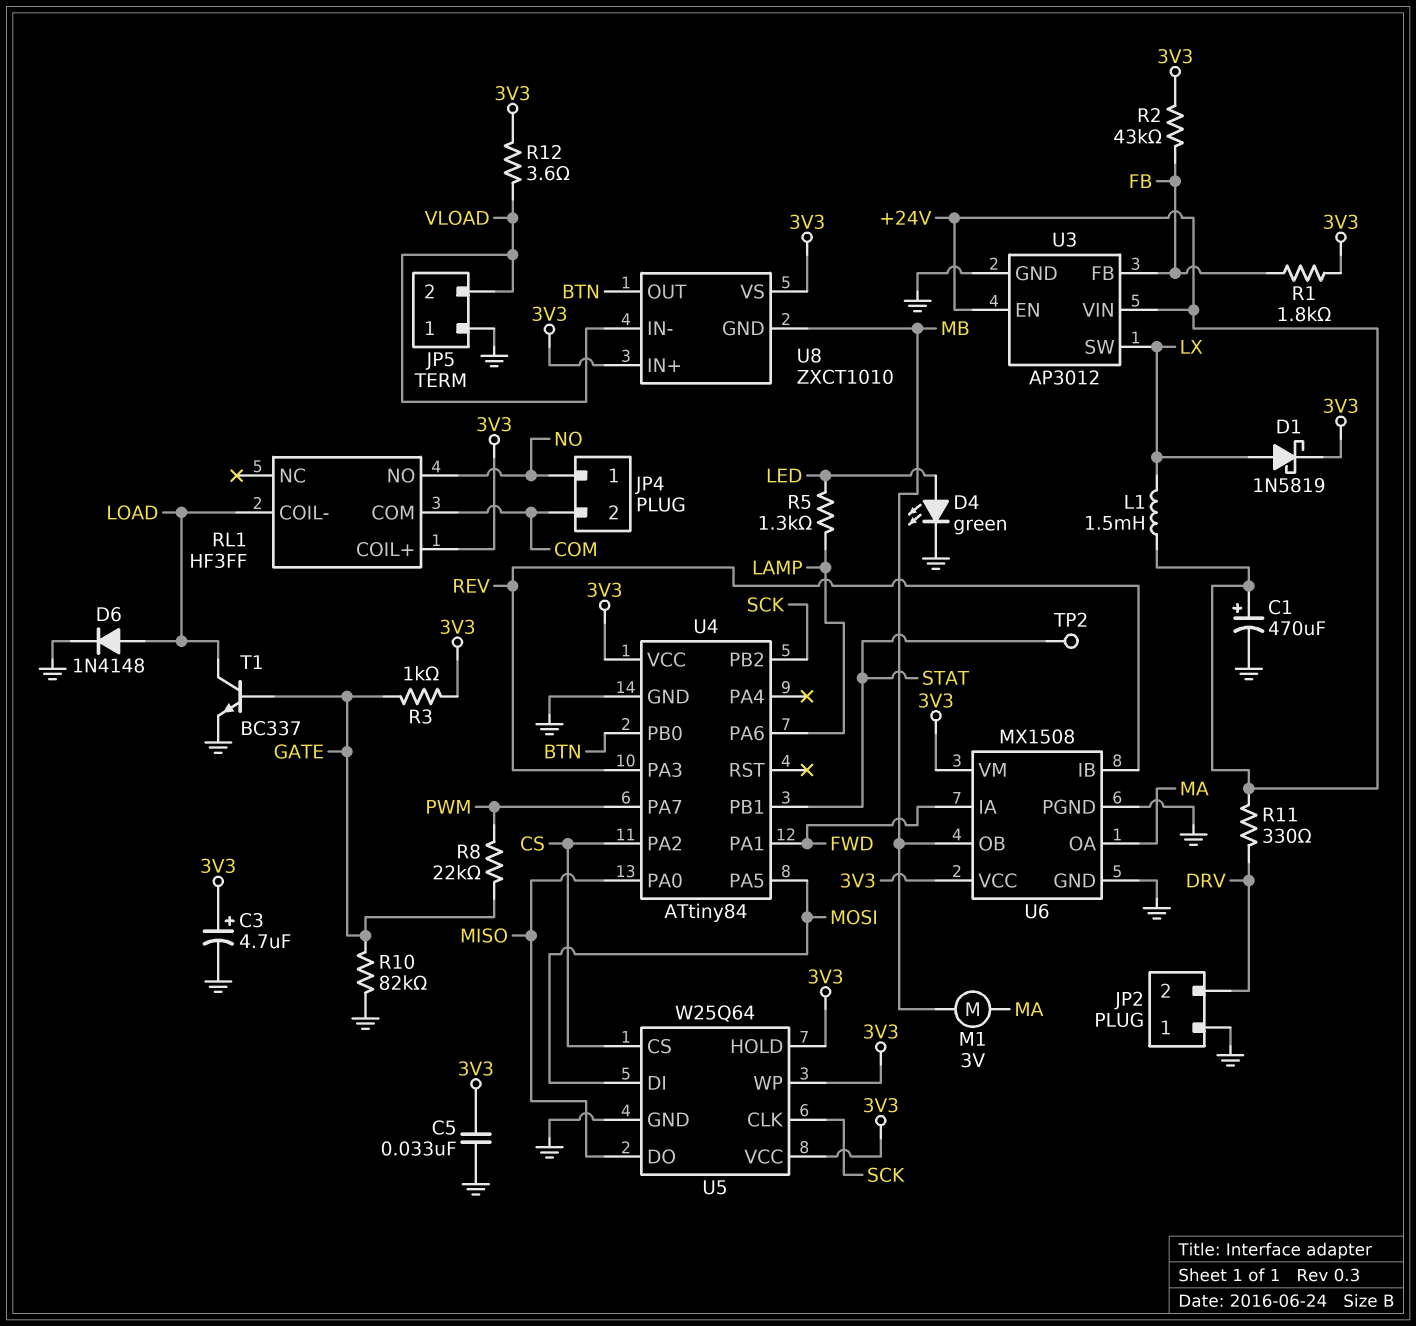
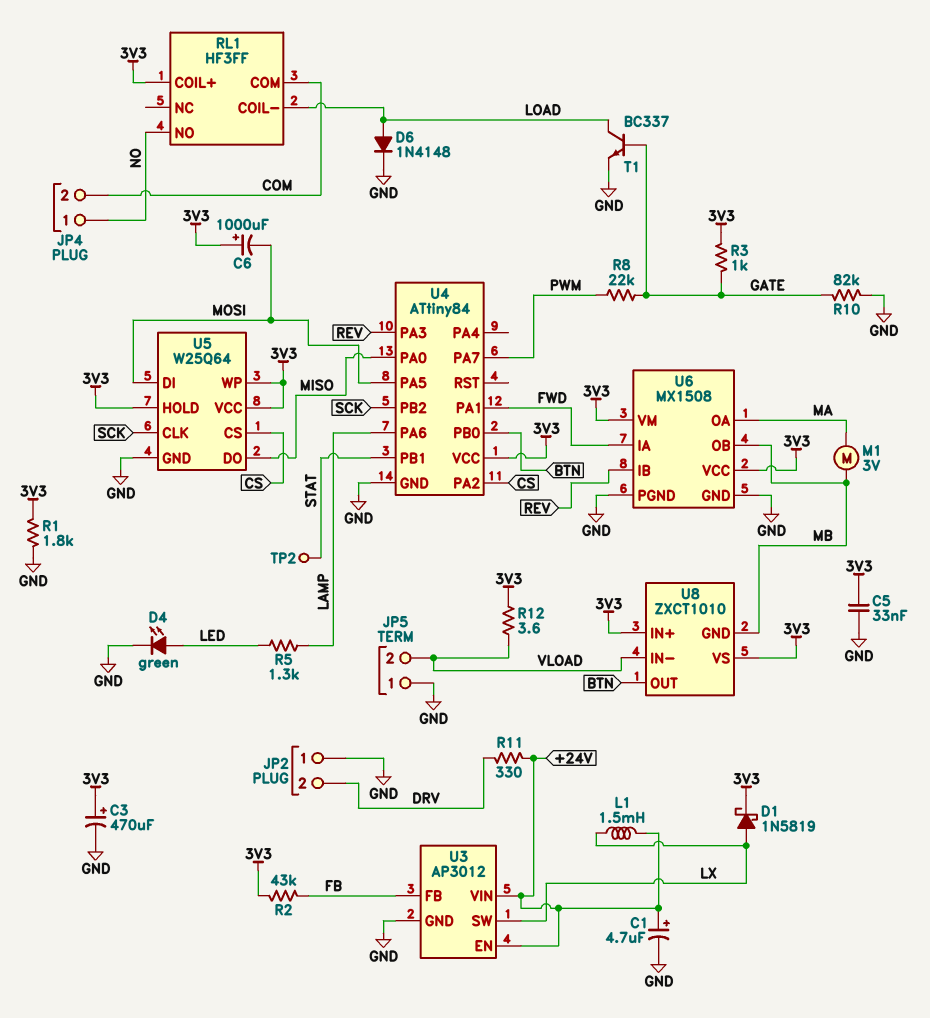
C1: 470uF (plus +24V, minus GND) -> 4.7uF (plus +24V, minus GND)
C3: 4.7uF (plus 3V3, minus GND) -> 470uF (plus 3V3, minus GND)
C6: none -> 1000uF (plus 3V3, minus MOSI)
R1: 1.8k (3V3, FB) -> 1.8k (3V3, GND)

